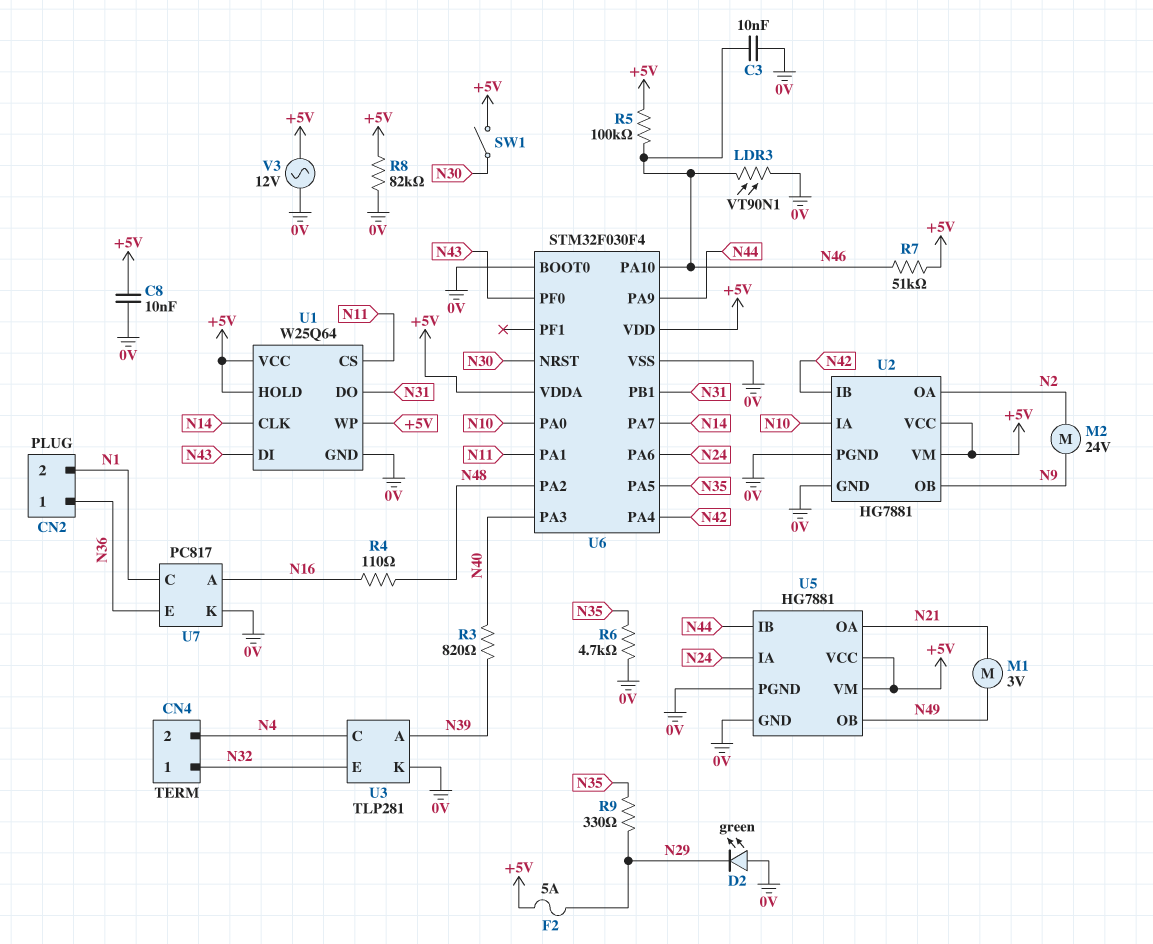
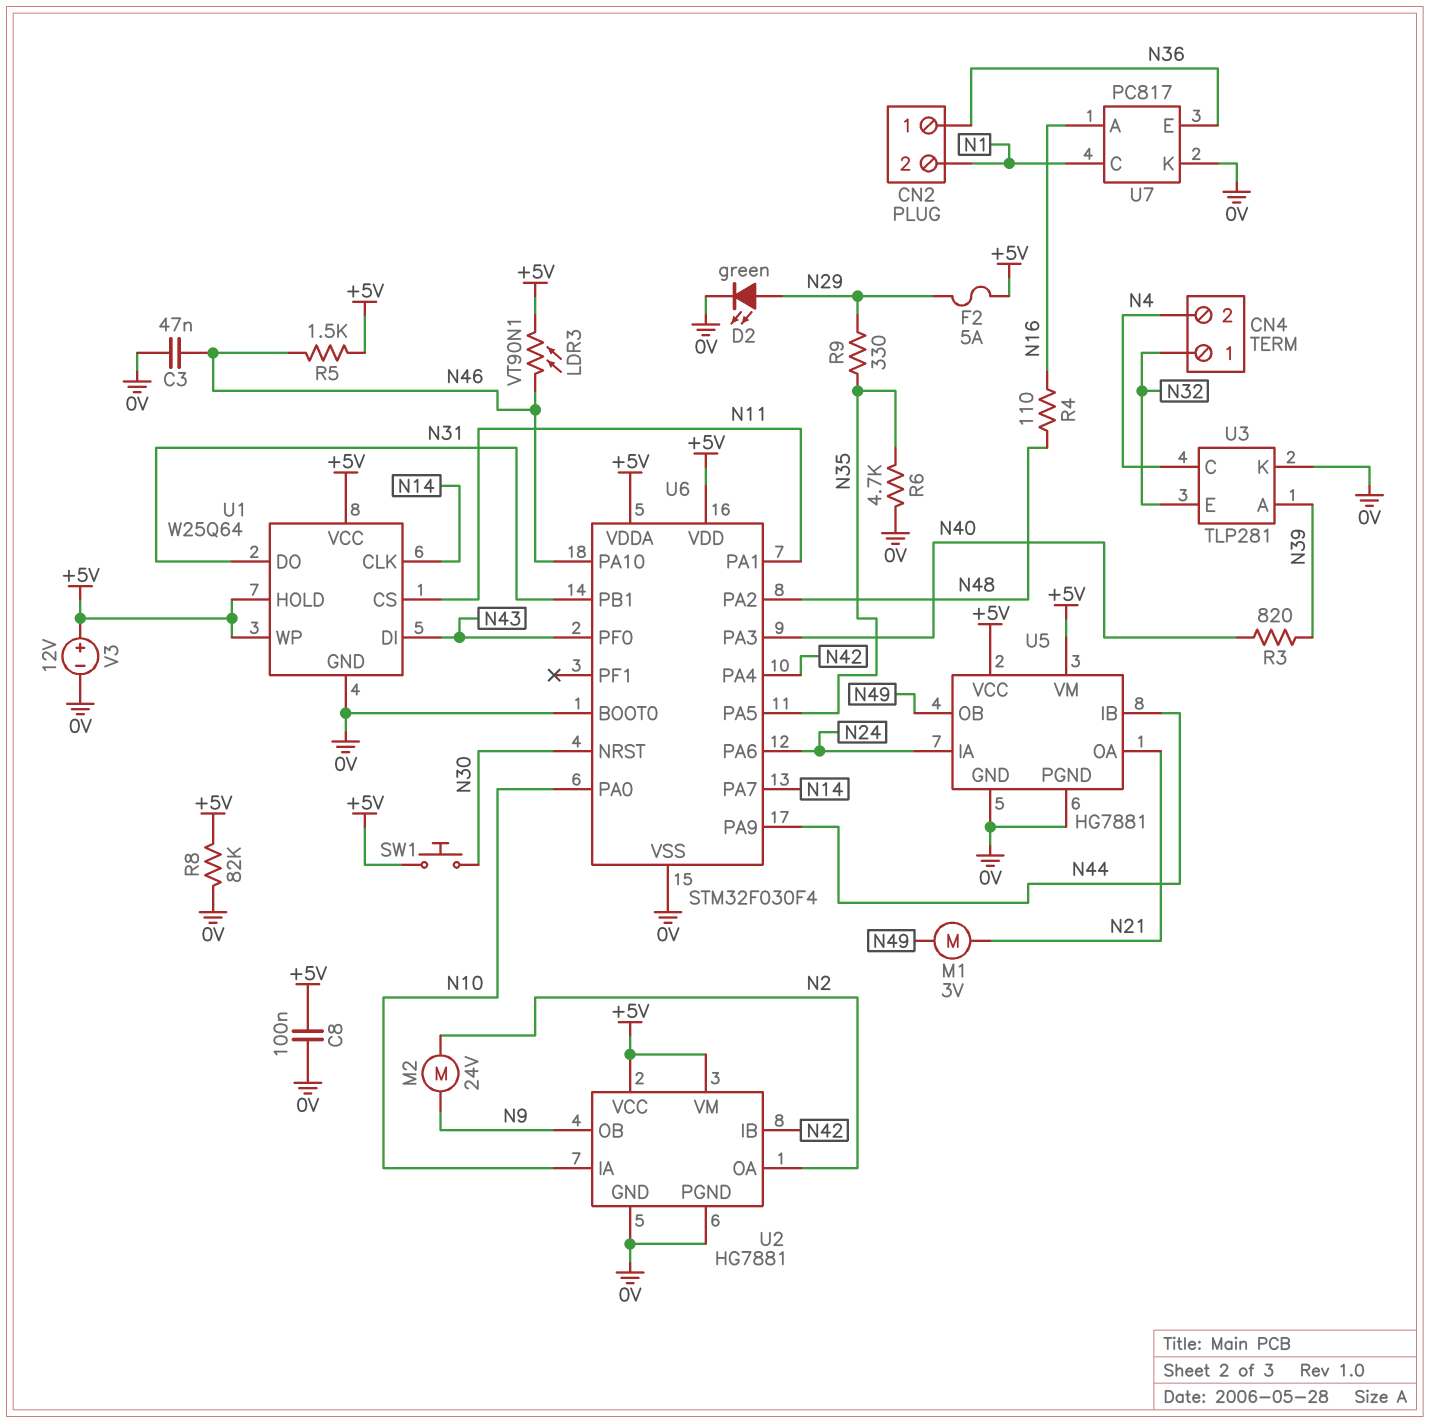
C3: 10nF (0V, N46) -> 47nF (0V, N46)
C8: 10nF (+5V, 0V) -> 100nF (+5V, 0V)
D2: LED green (A 0V, K N29) -> LED green (A N29, K 0V)
LDR3: VT90N1 (0V, N46) -> VT90N1 (+5V, N46)
R5: 100k (+5V, N46) -> 1.5k (+5V, N46)
R7: 51k (+5V, N46) -> none
SW1: switch (+5V, N30) -> button (+5V, N30)
V3: AC 12V (+5V, 0V) -> 12V (plus +5V, minus 0V)

